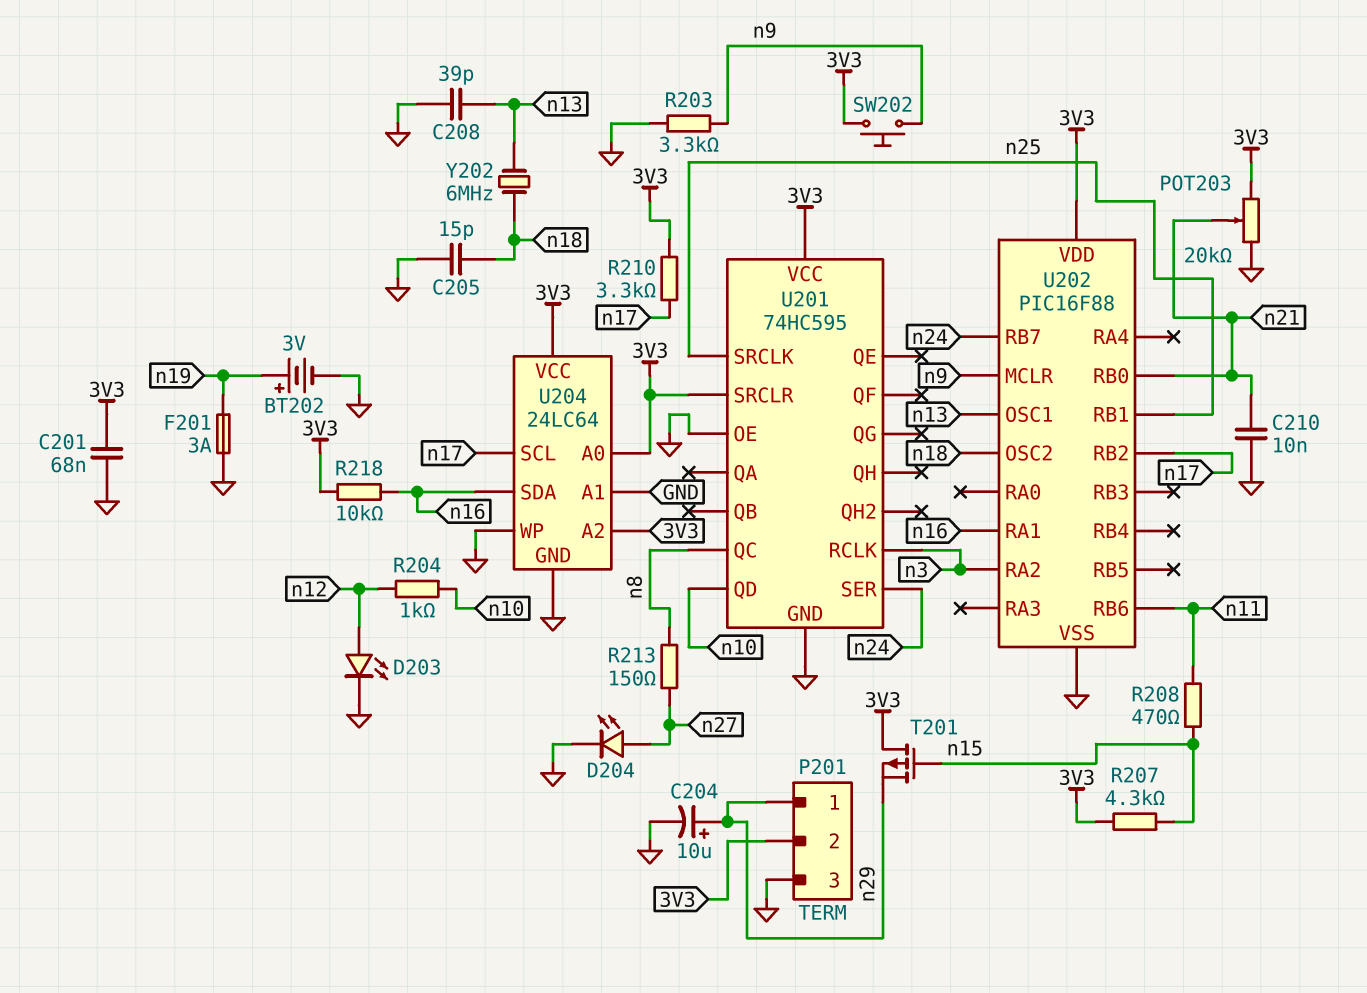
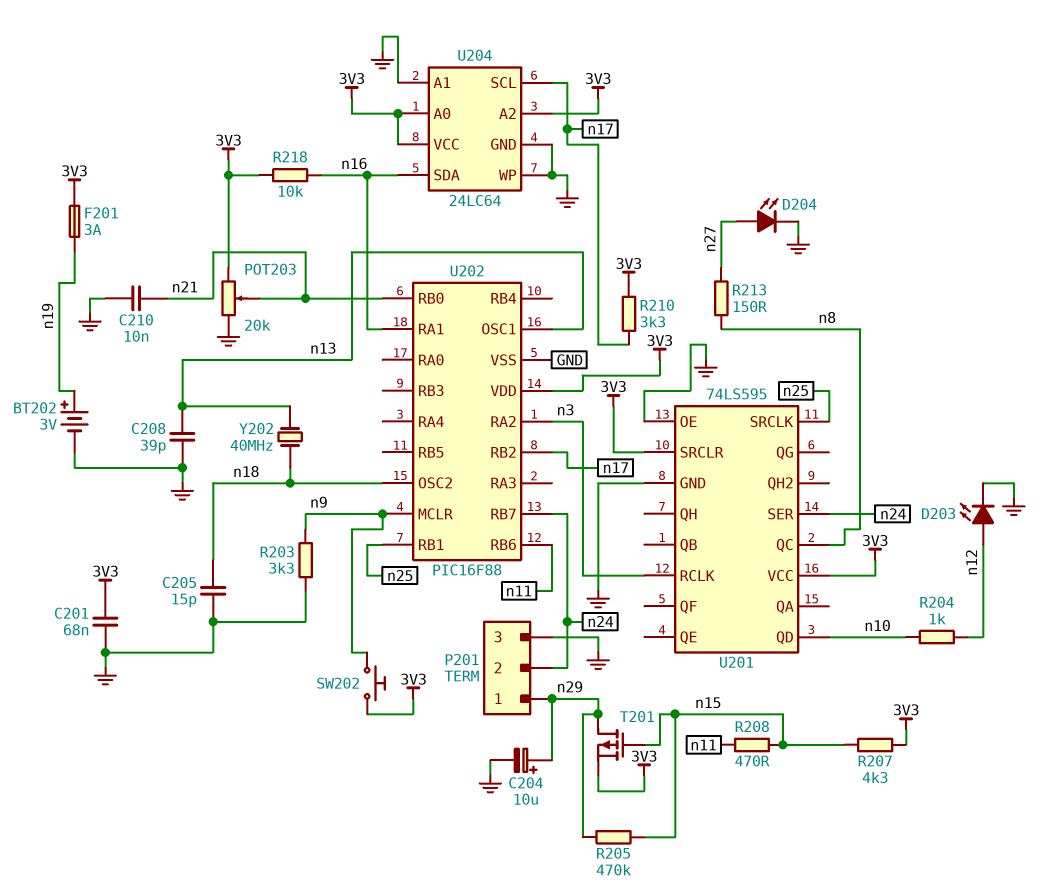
F201: 3A (GND, n19) -> 3A (3V3, n19)
P201 pin 2: 3V3 -> n24
R205: none -> 470k (n15, n29)
T201: PMOS (G n15, D 3V3, S n29) -> PMOS (G n15, D n29, S 3V3)
U201: 74HC595 -> 74LS595
Y202: 6MHz (n13, n18) -> 40MHz (n13, n18)

